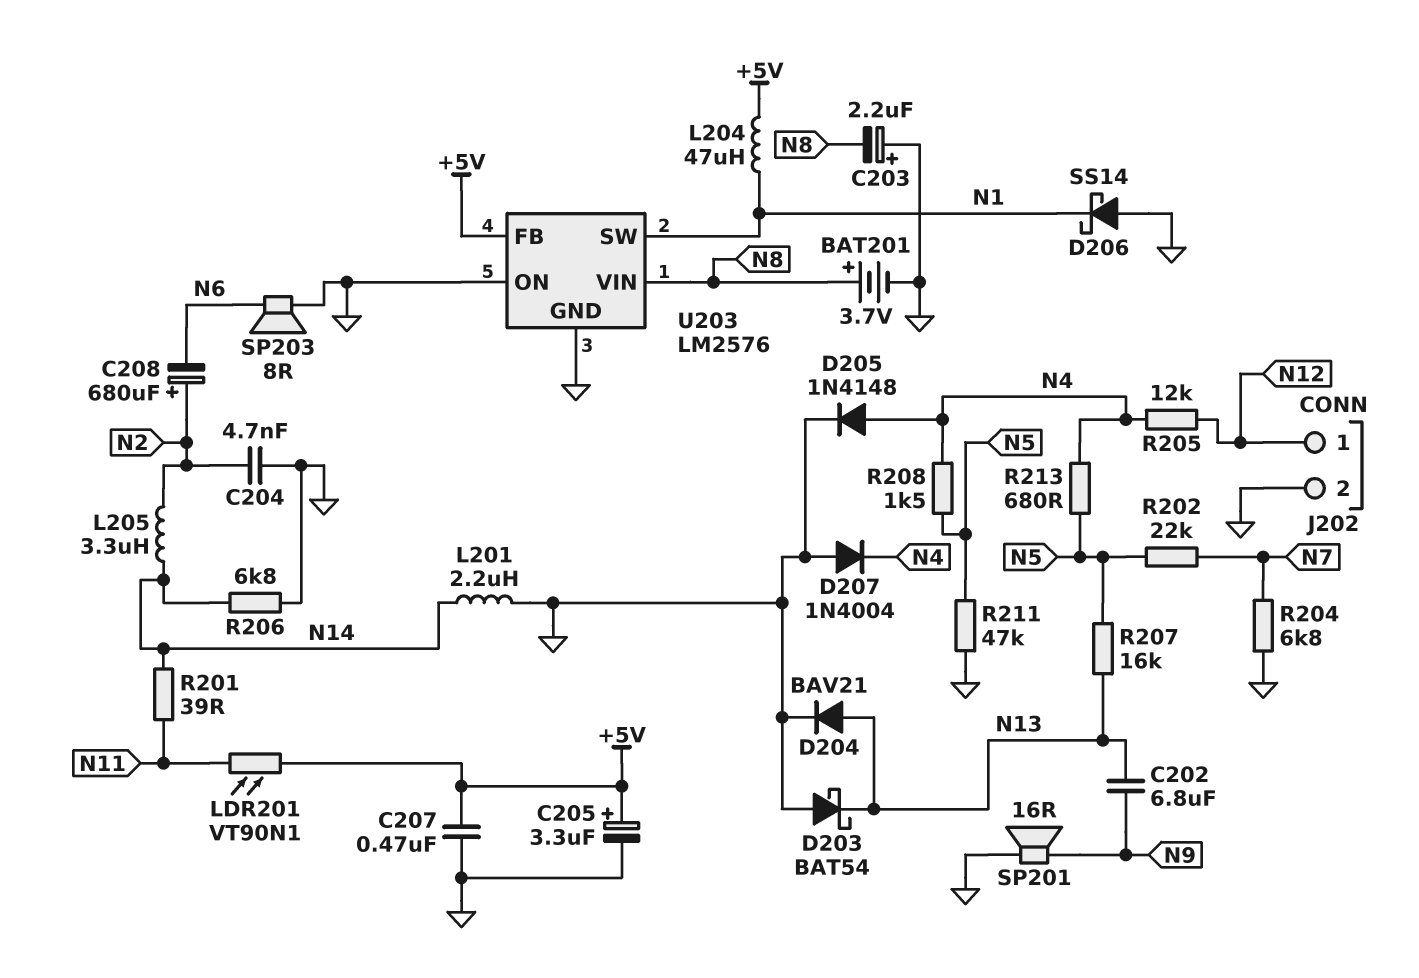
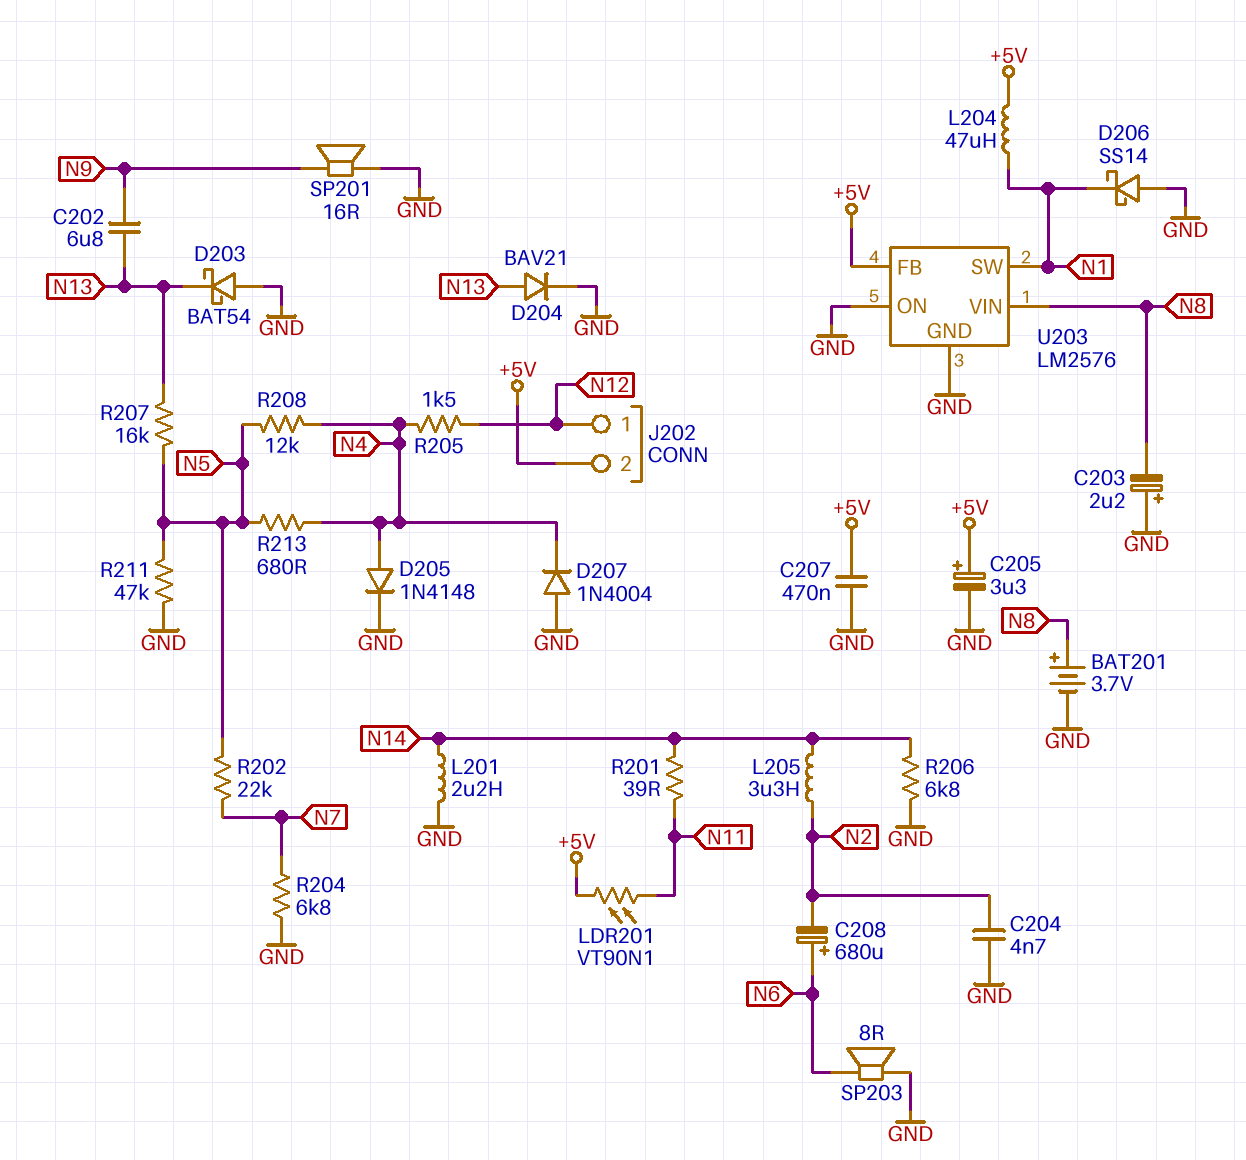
C208: 680uF (plus N2, minus N6) -> 680uF (plus N6, minus N2)
J202 pin 2: GND -> +5V
R205: 12k (N4, N12) -> 1.5k (N4, N12)
R208: 1.5k (N4, N5) -> 12k (N4, N5)

